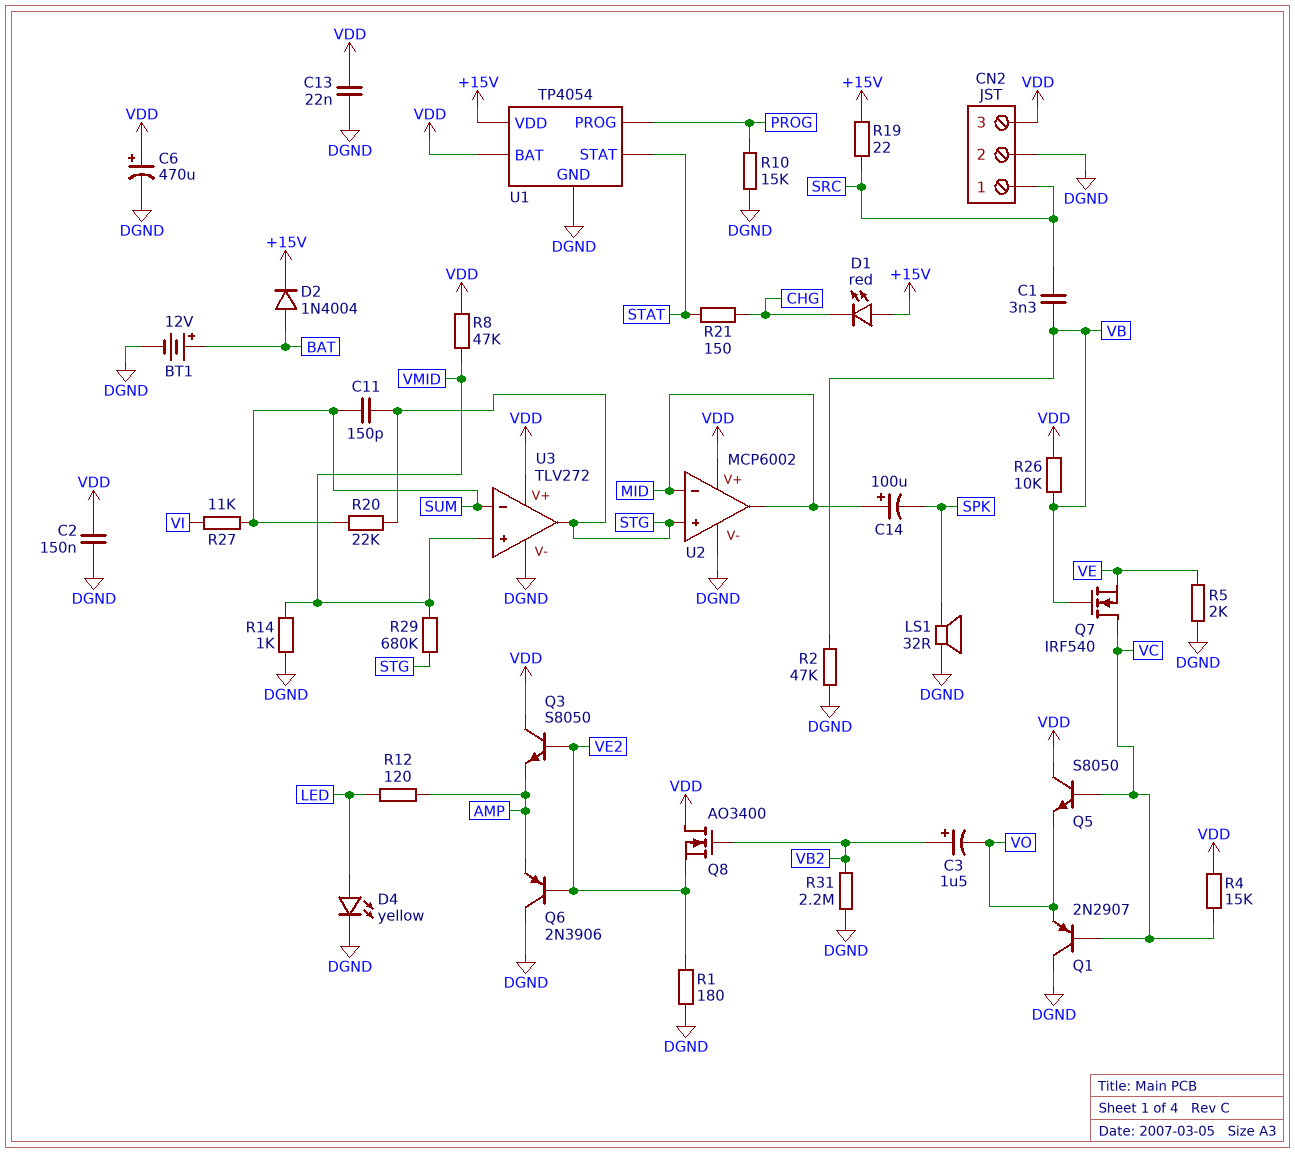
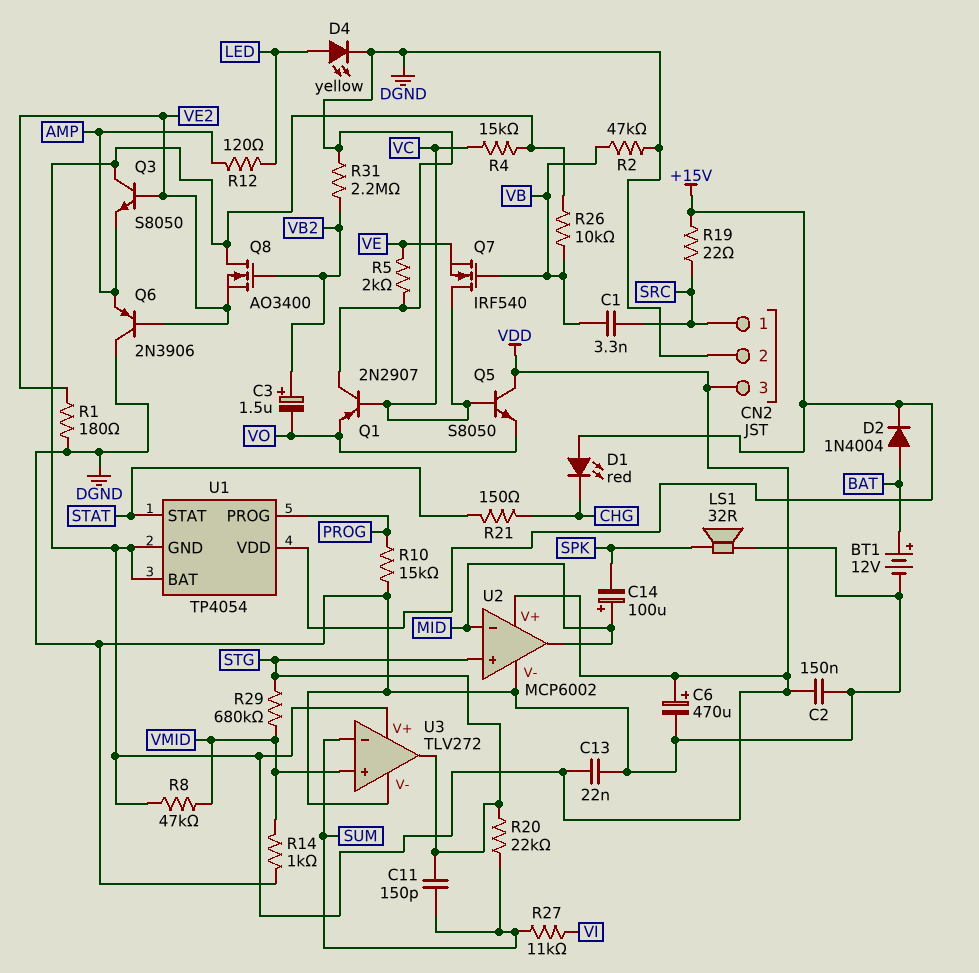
U1 pin GND: DGND -> VDD

